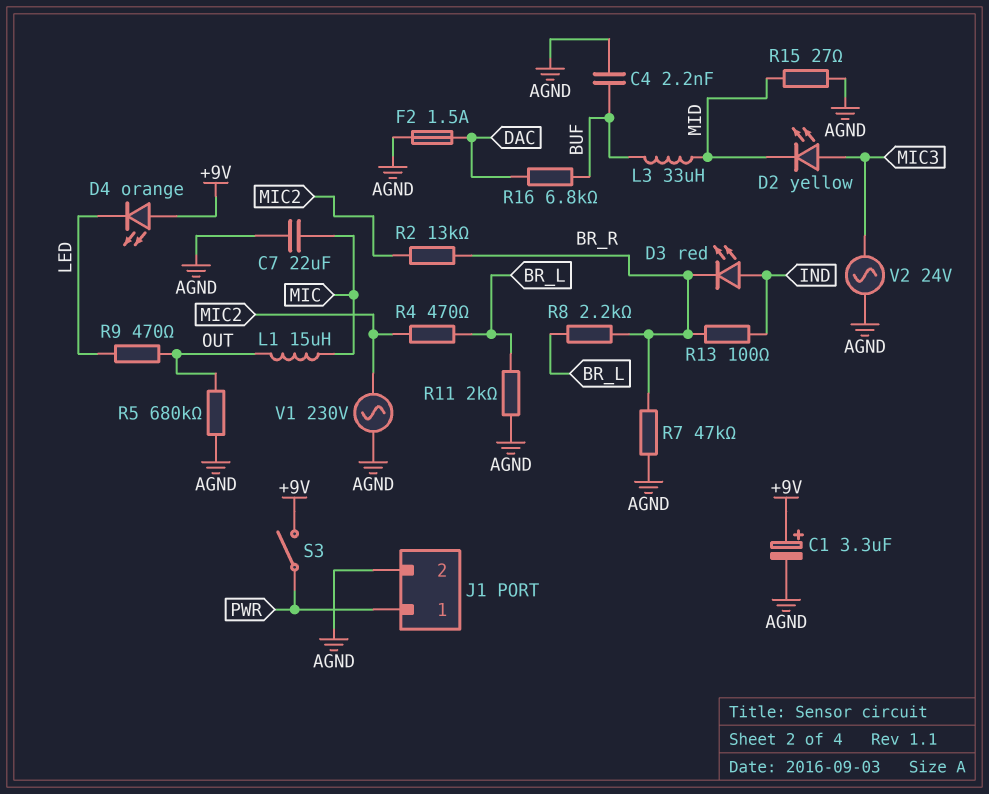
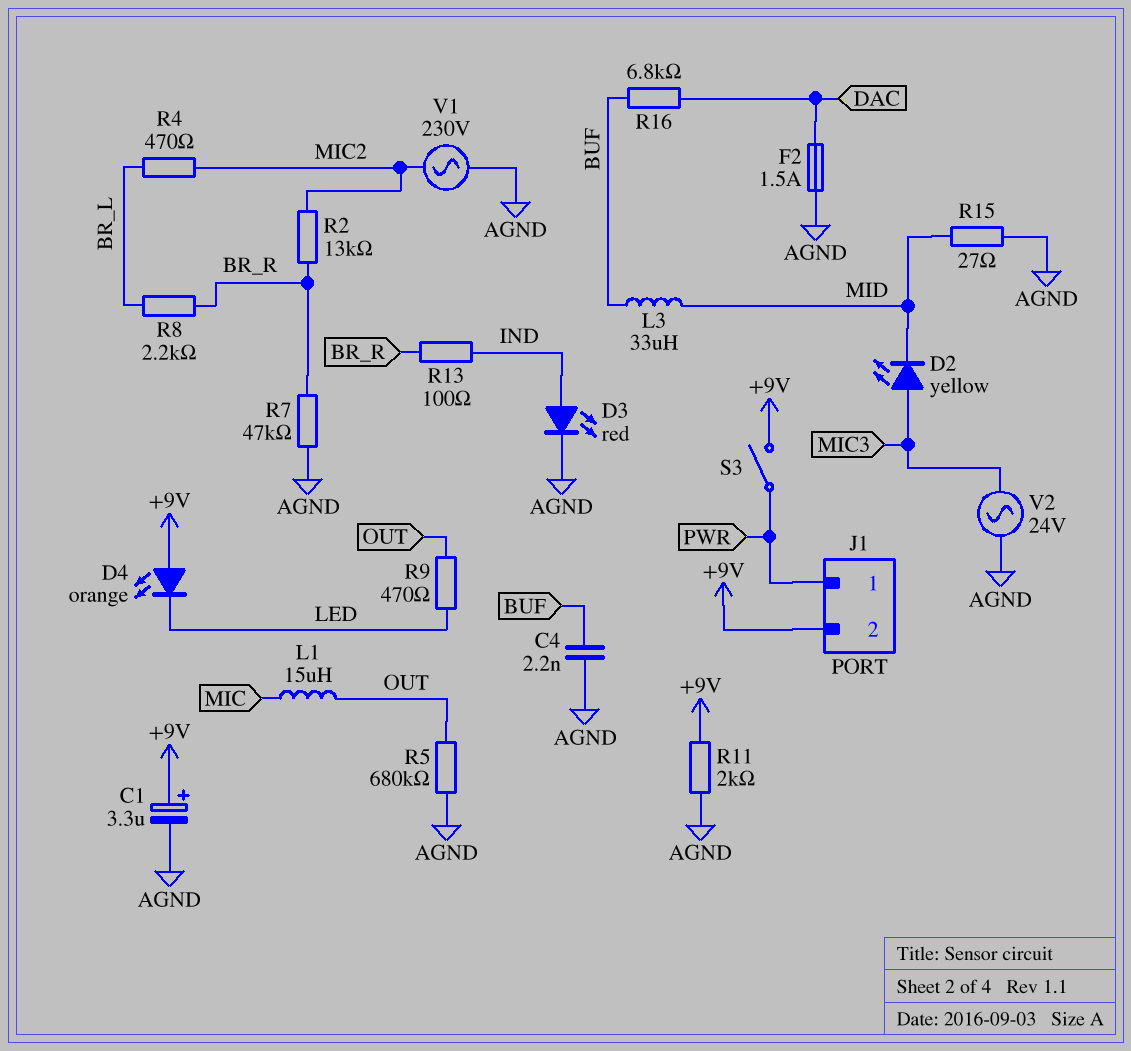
C7: 22uF (AGND, MIC) -> none
D3: LED red (A IND, K BR_R) -> LED red (A IND, K AGND)
J1 pin 2: AGND -> +9V
R11: 2k (AGND, BR_L) -> 2k (+9V, AGND)

